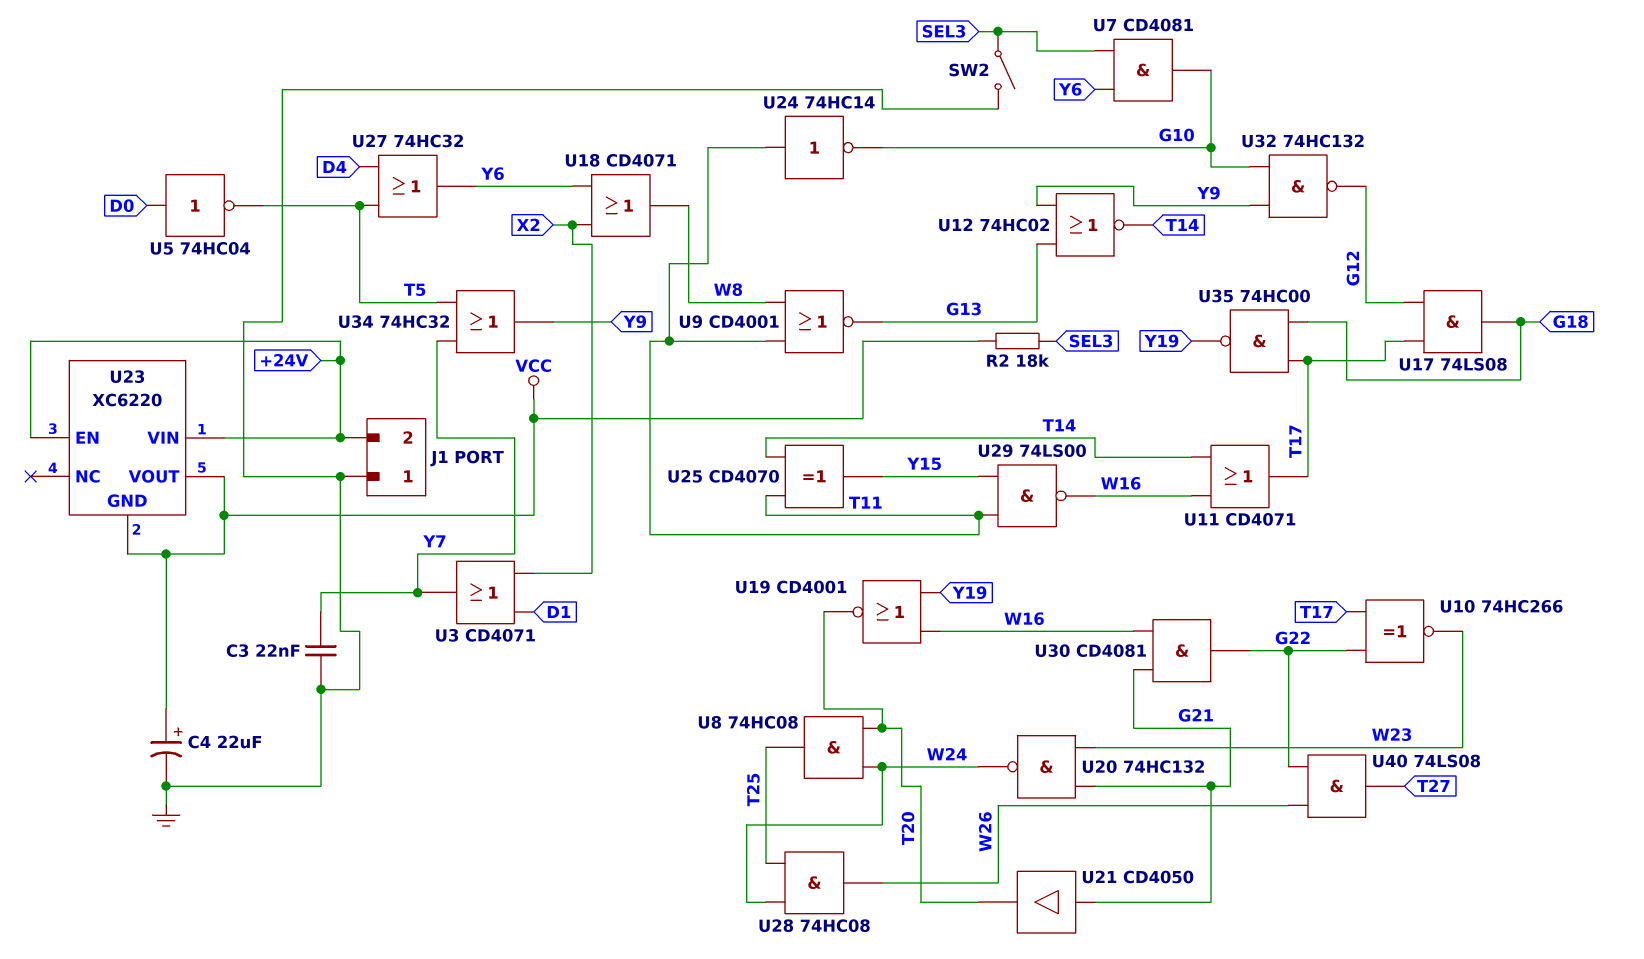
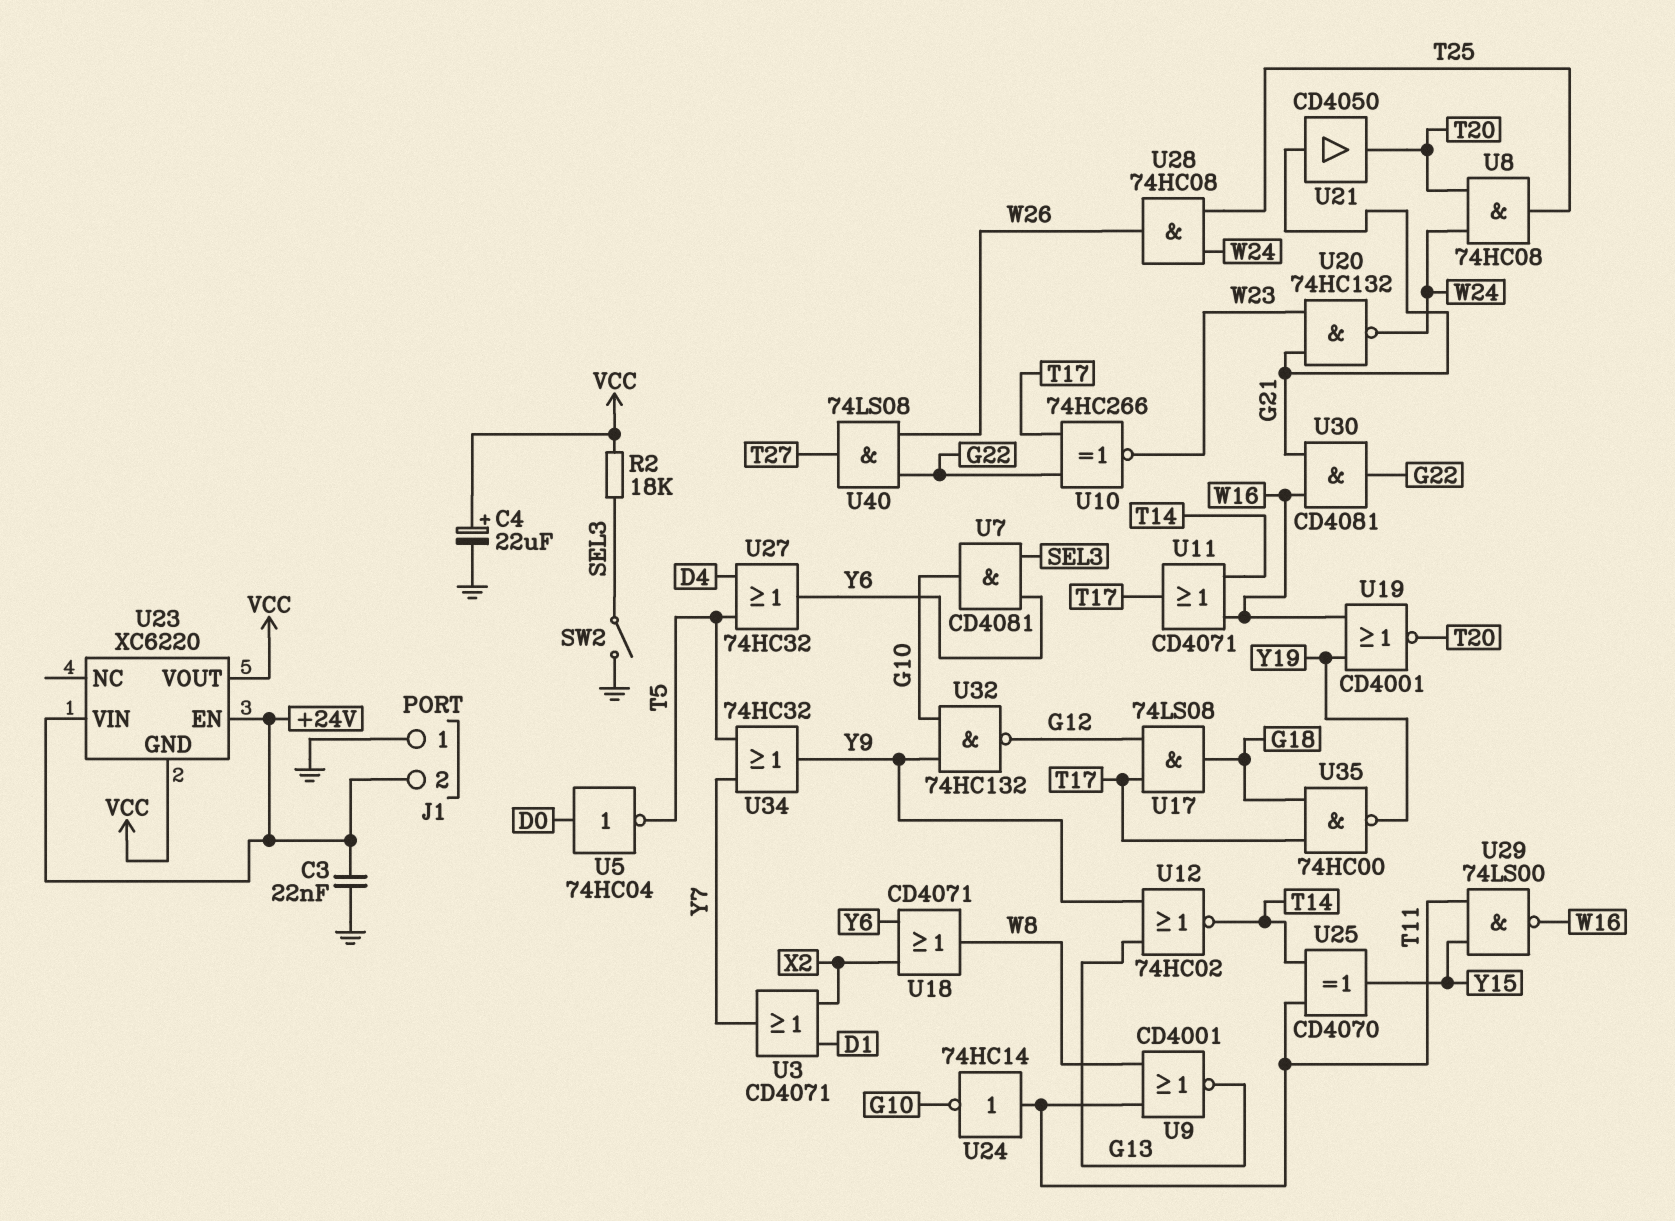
C3: 22nF (GND, Y7) -> 22nF (+24V, GND)

